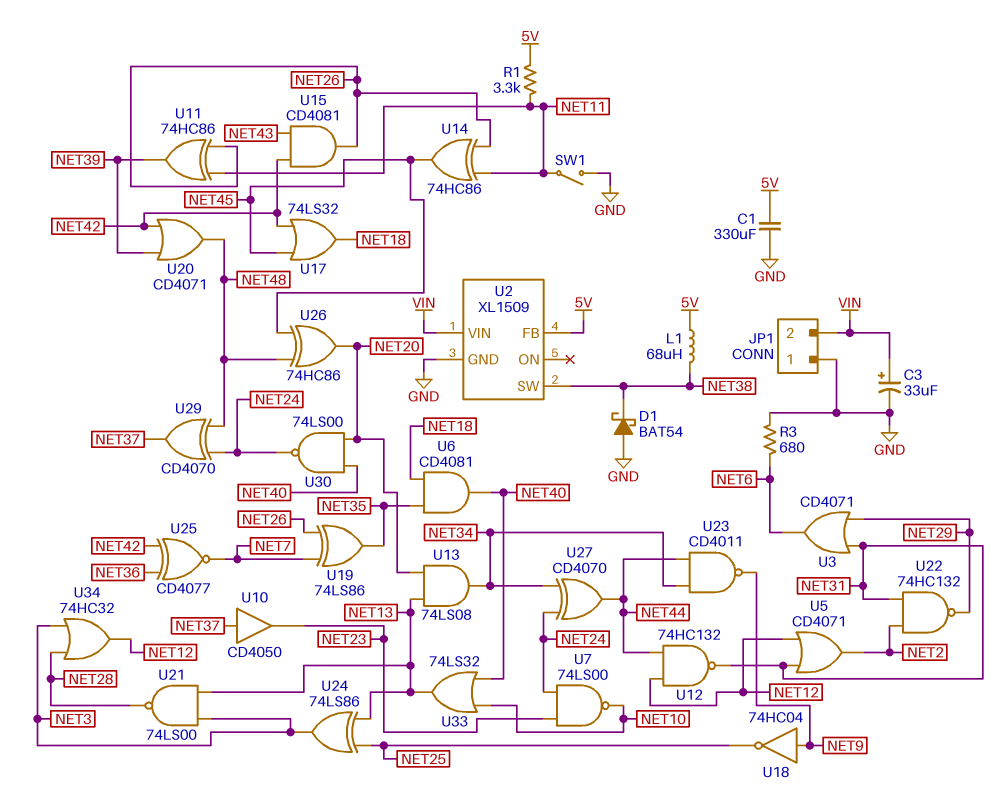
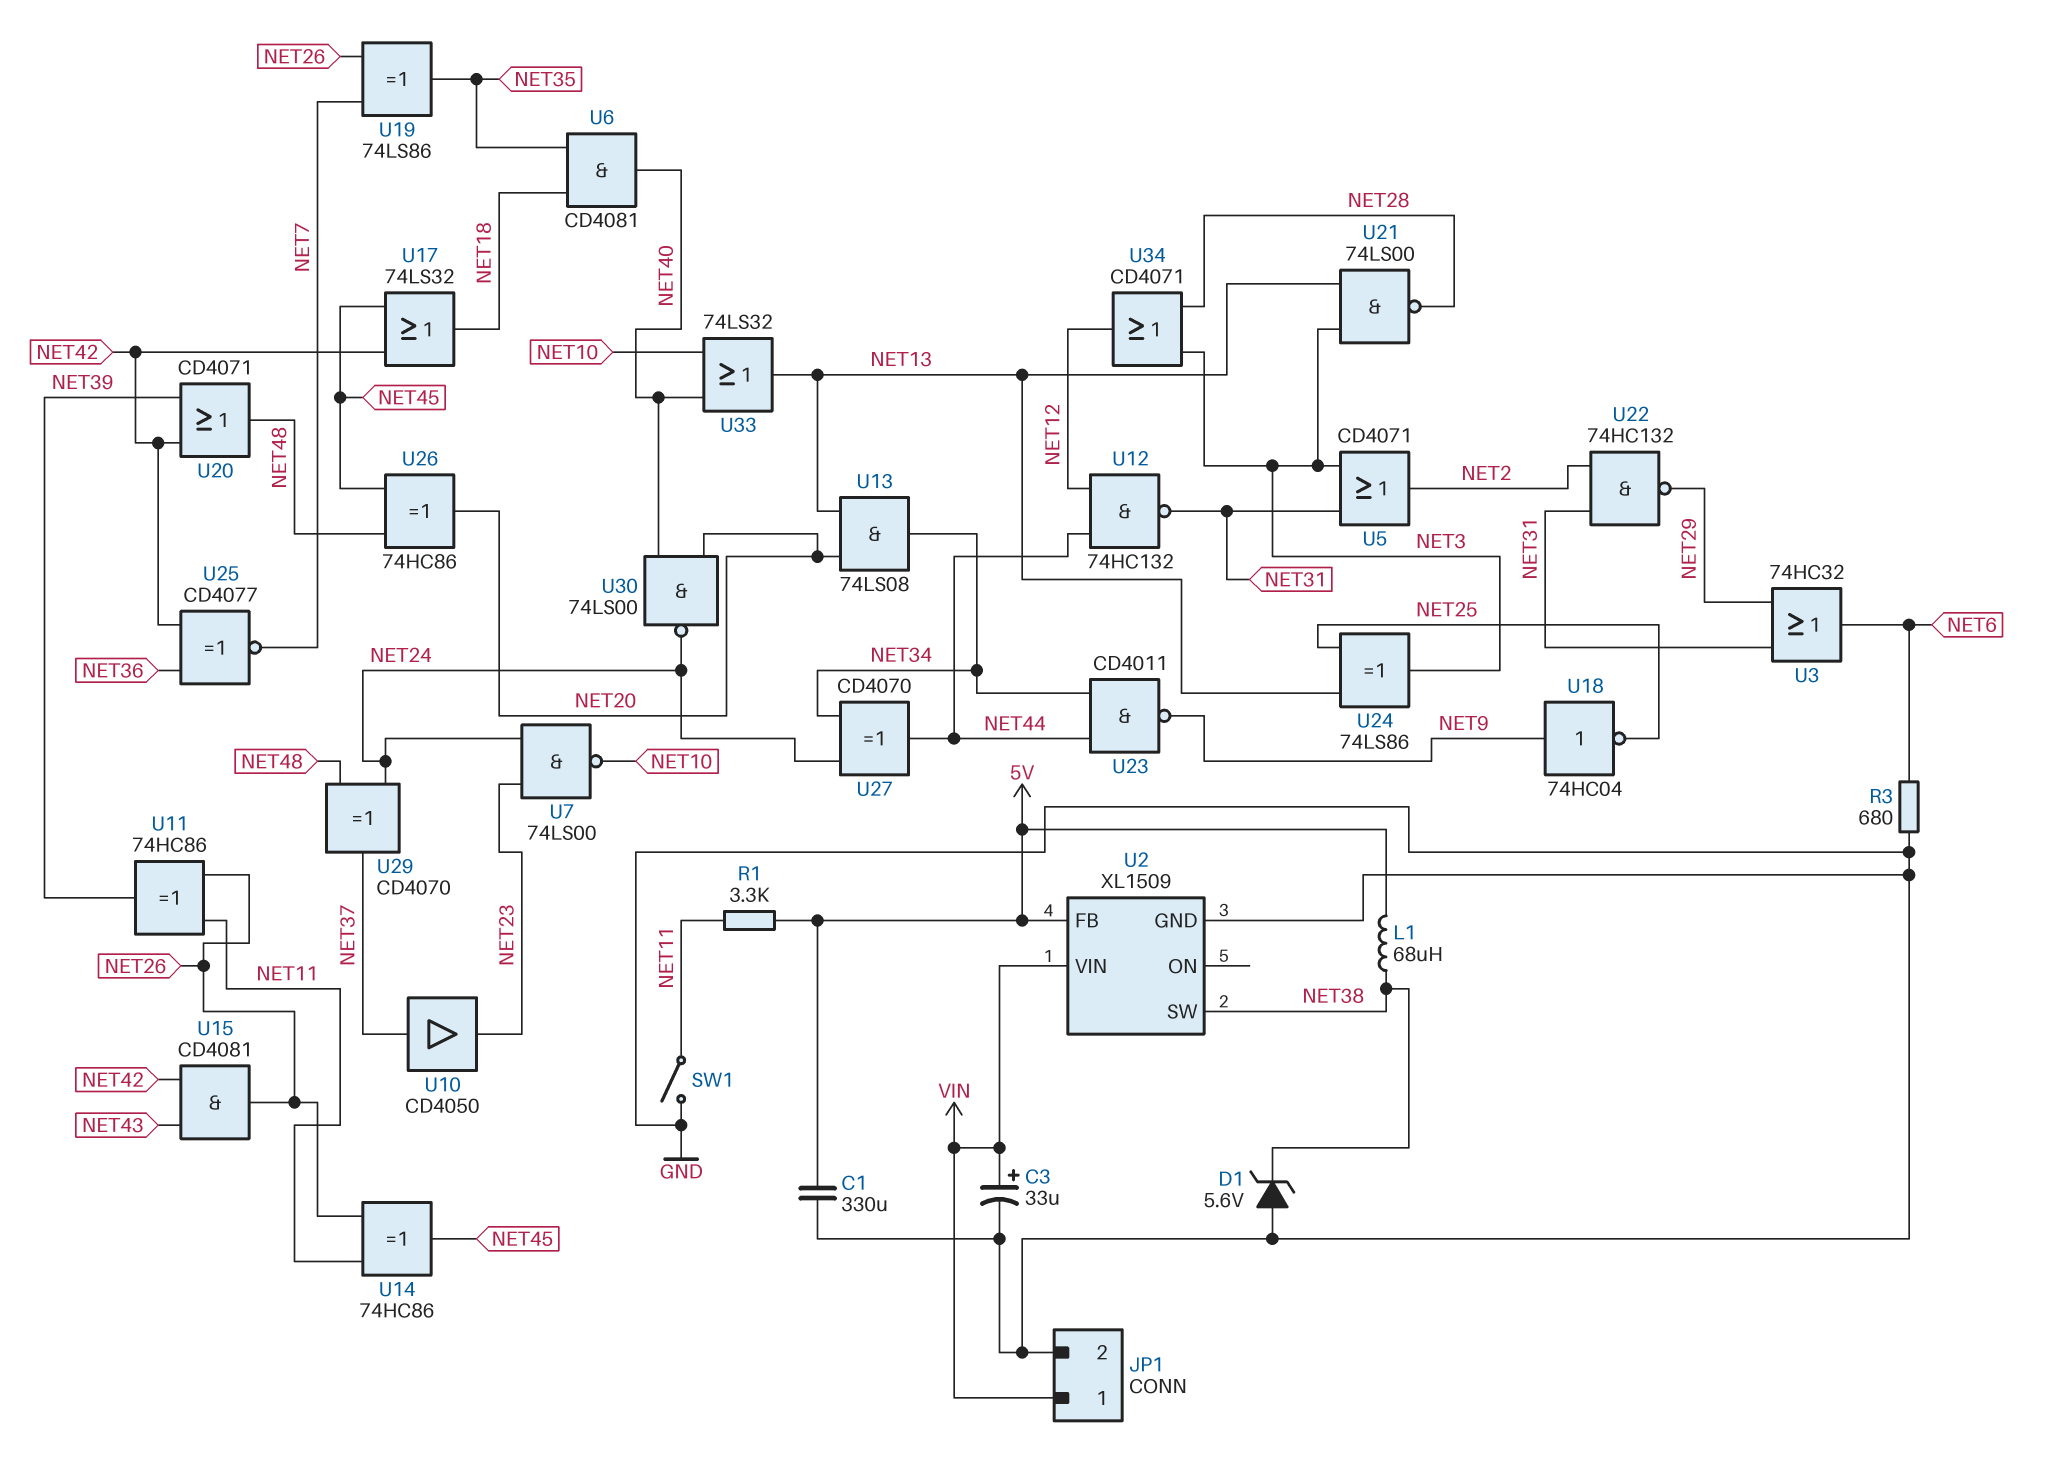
D1: schottky BAT54 (A GND, K NET38) -> zener 5.6V (A GND, K NET38)
JP1 pin 1: GND -> VIN
JP1 pin 2: VIN -> GND
U3: OR CD4071 (in NET29, in NET31, out NET6) -> OR 74HC32 (in NET29, in NET31, out NET6)
U5: OR CD4071 (in NET12, in NET31, out NET2) -> OR CD4071 (in NET3, in NET31, out NET2)
U34: OR 74HC32 (in NET3, in NET28, out NET12) -> OR CD4071 (in NET3, in NET28, out NET12)

